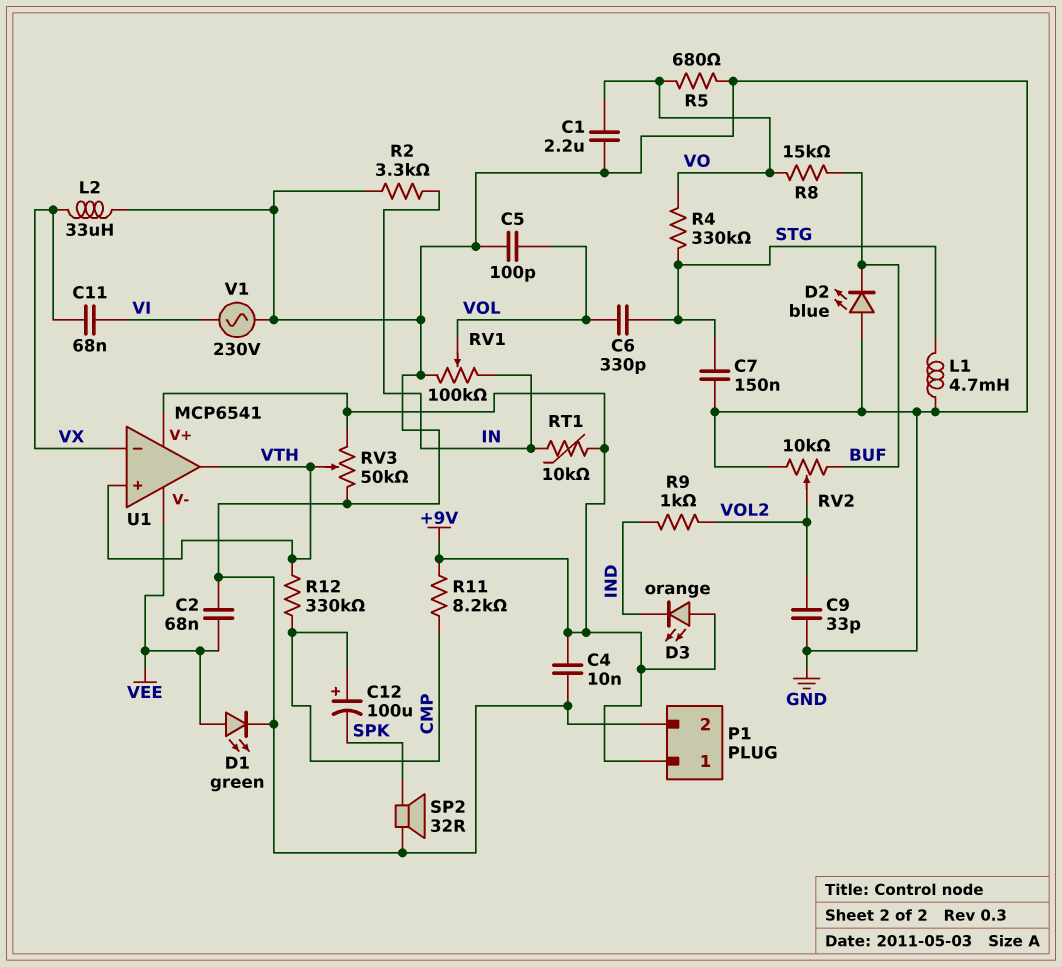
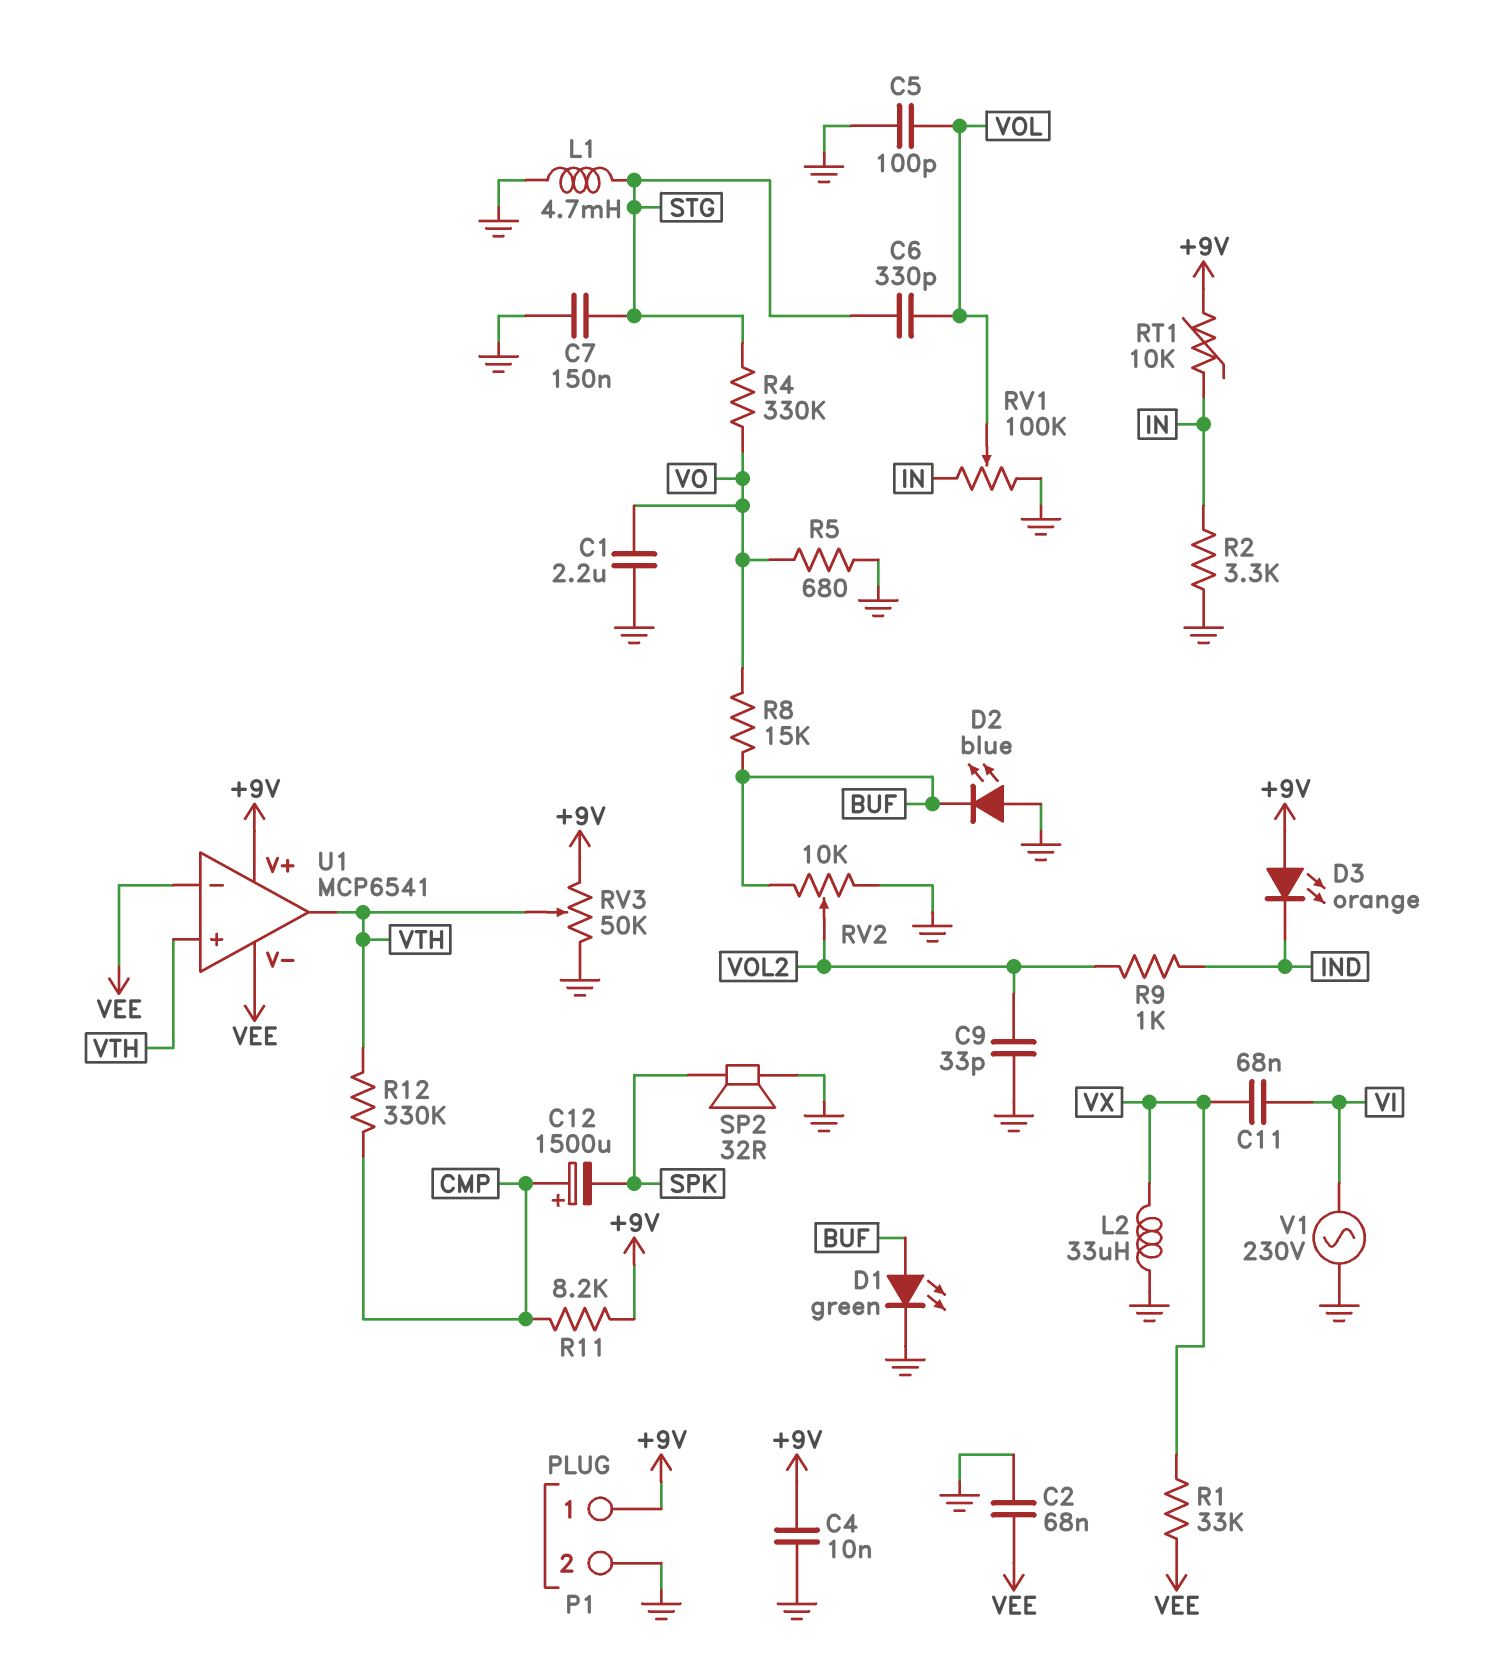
C12: 100uF (plus CMP, minus SPK) -> 1500uF (plus CMP, minus SPK)
D1: LED green (A VEE, K GND) -> LED green (A BUF, K GND)
R1: none -> 33k (VEE, VX)
U1 pin in-: VX -> VEE

